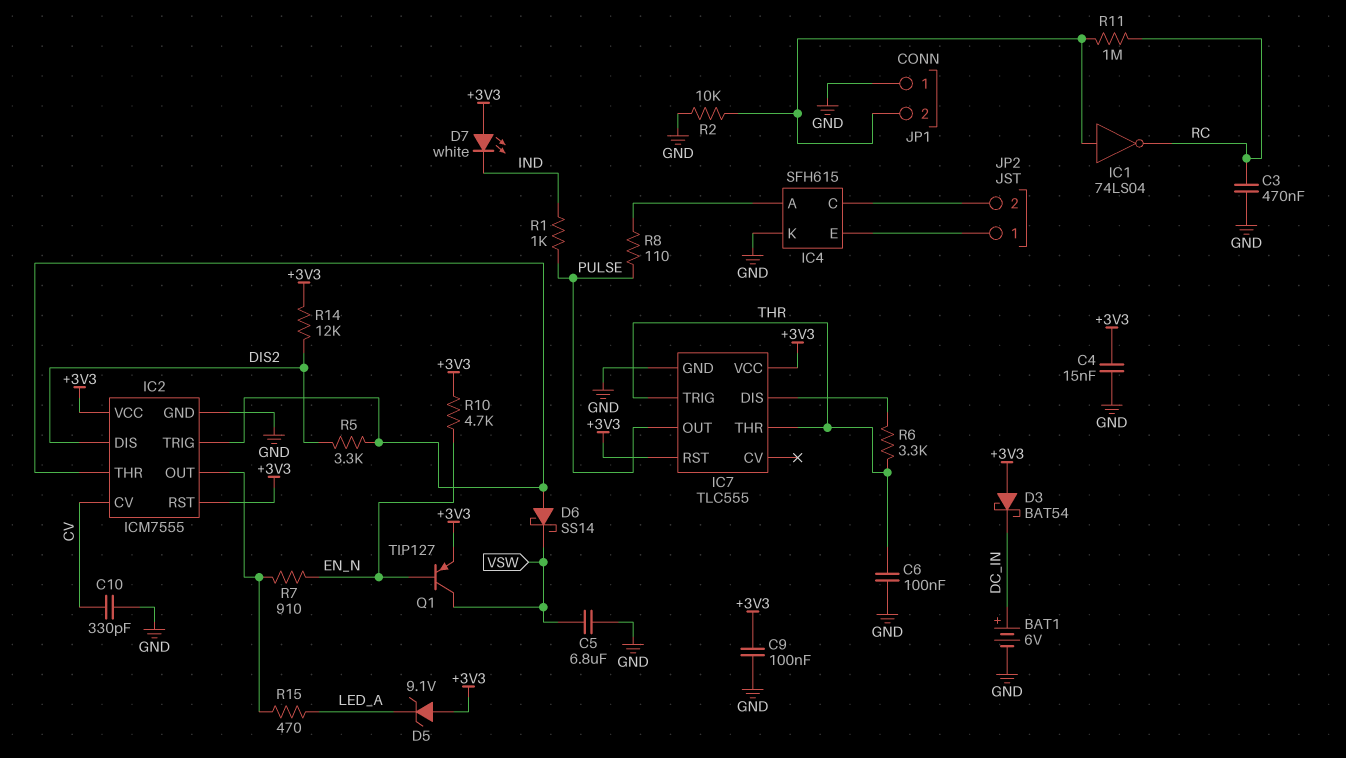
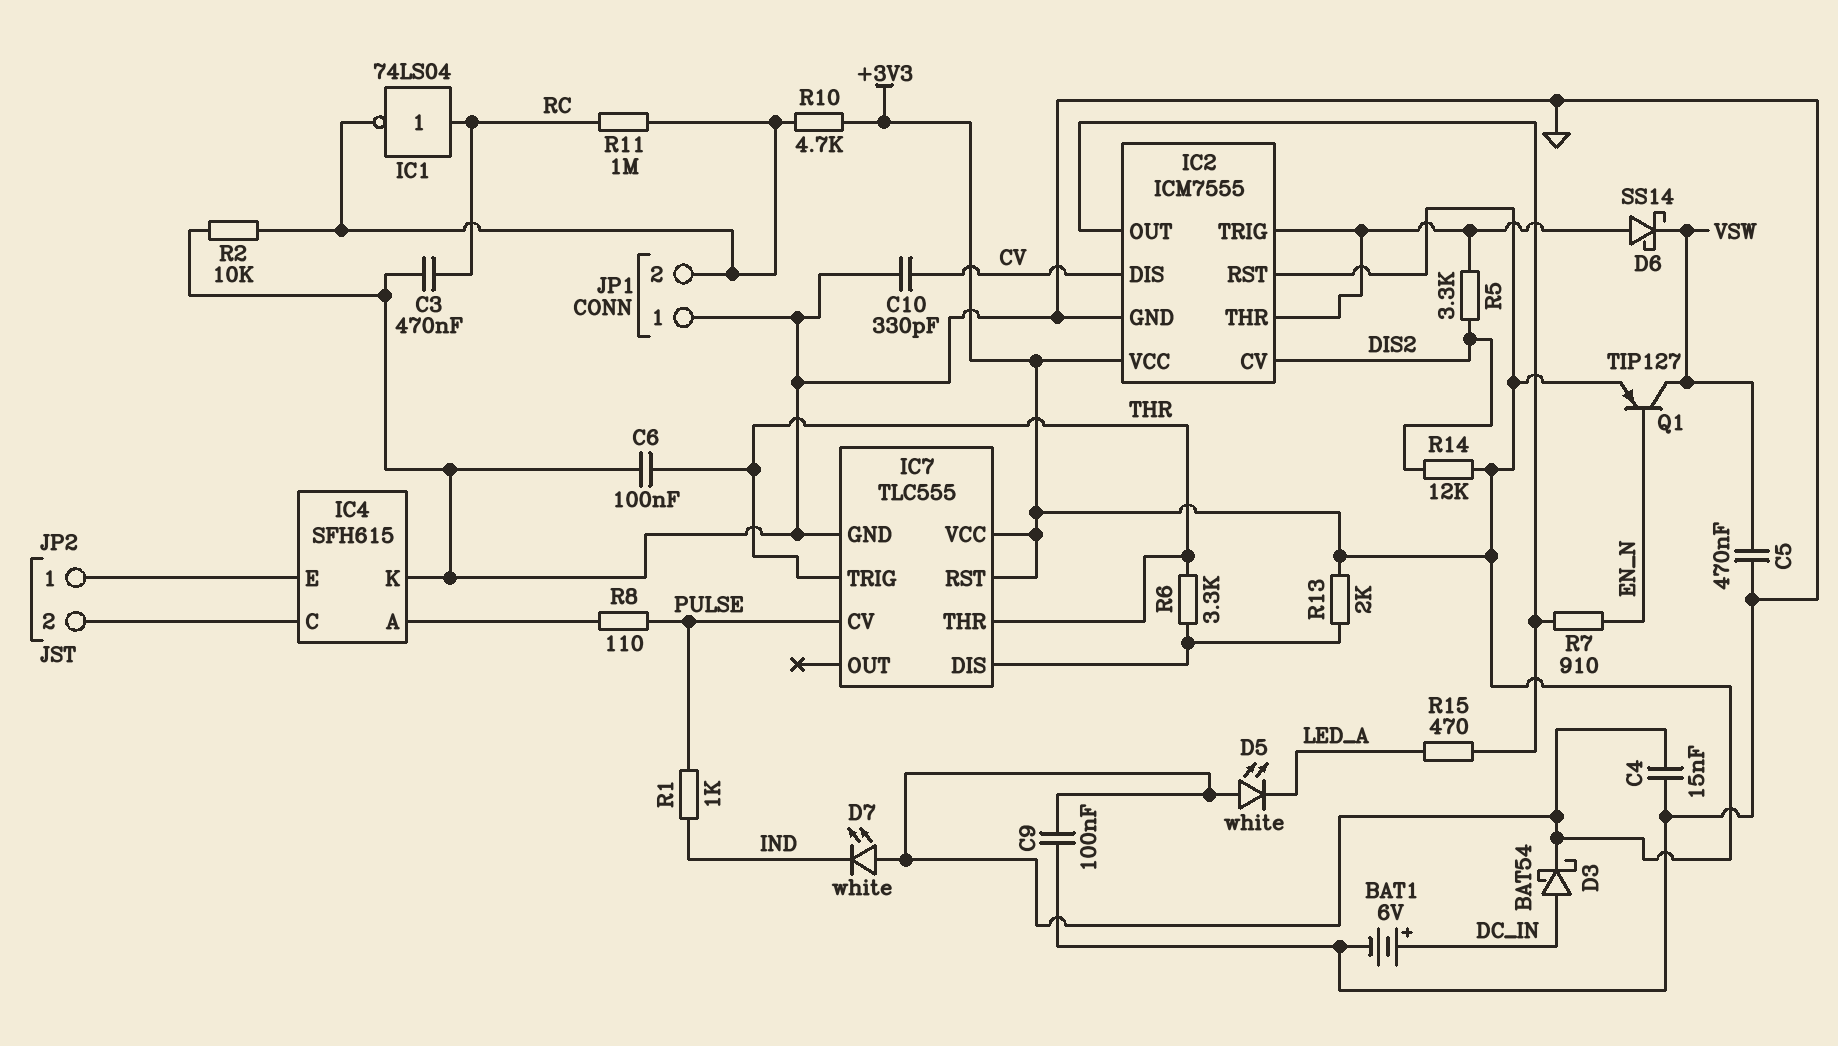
C5: 6.8uF (GND, VSW) -> 470nF (GND, VSW)
D3: schottky BAT54 (A +3V3, K DC_IN) -> schottky BAT54 (A DC_IN, K +3V3)
D5: zener 9.1V (A +3V3, K LED_A) -> LED white (A +3V3, K LED_A)
IC1: NOT 74LS04 (in JP1/2, out RC) -> NOT 74LS04 (in RC, out JP1/2)
IC2 pin CV: CV -> DIS2
IC2 pin DIS: DIS2 -> CV
IC7 pin CV: none -> PULSE
IC7 pin OUT: PULSE -> none
R10: 4.7k (+3V3, EN_N) -> 4.7k (+3V3, JP1/2)
R13: none -> 2k (+3V3, IC7/DIS)

